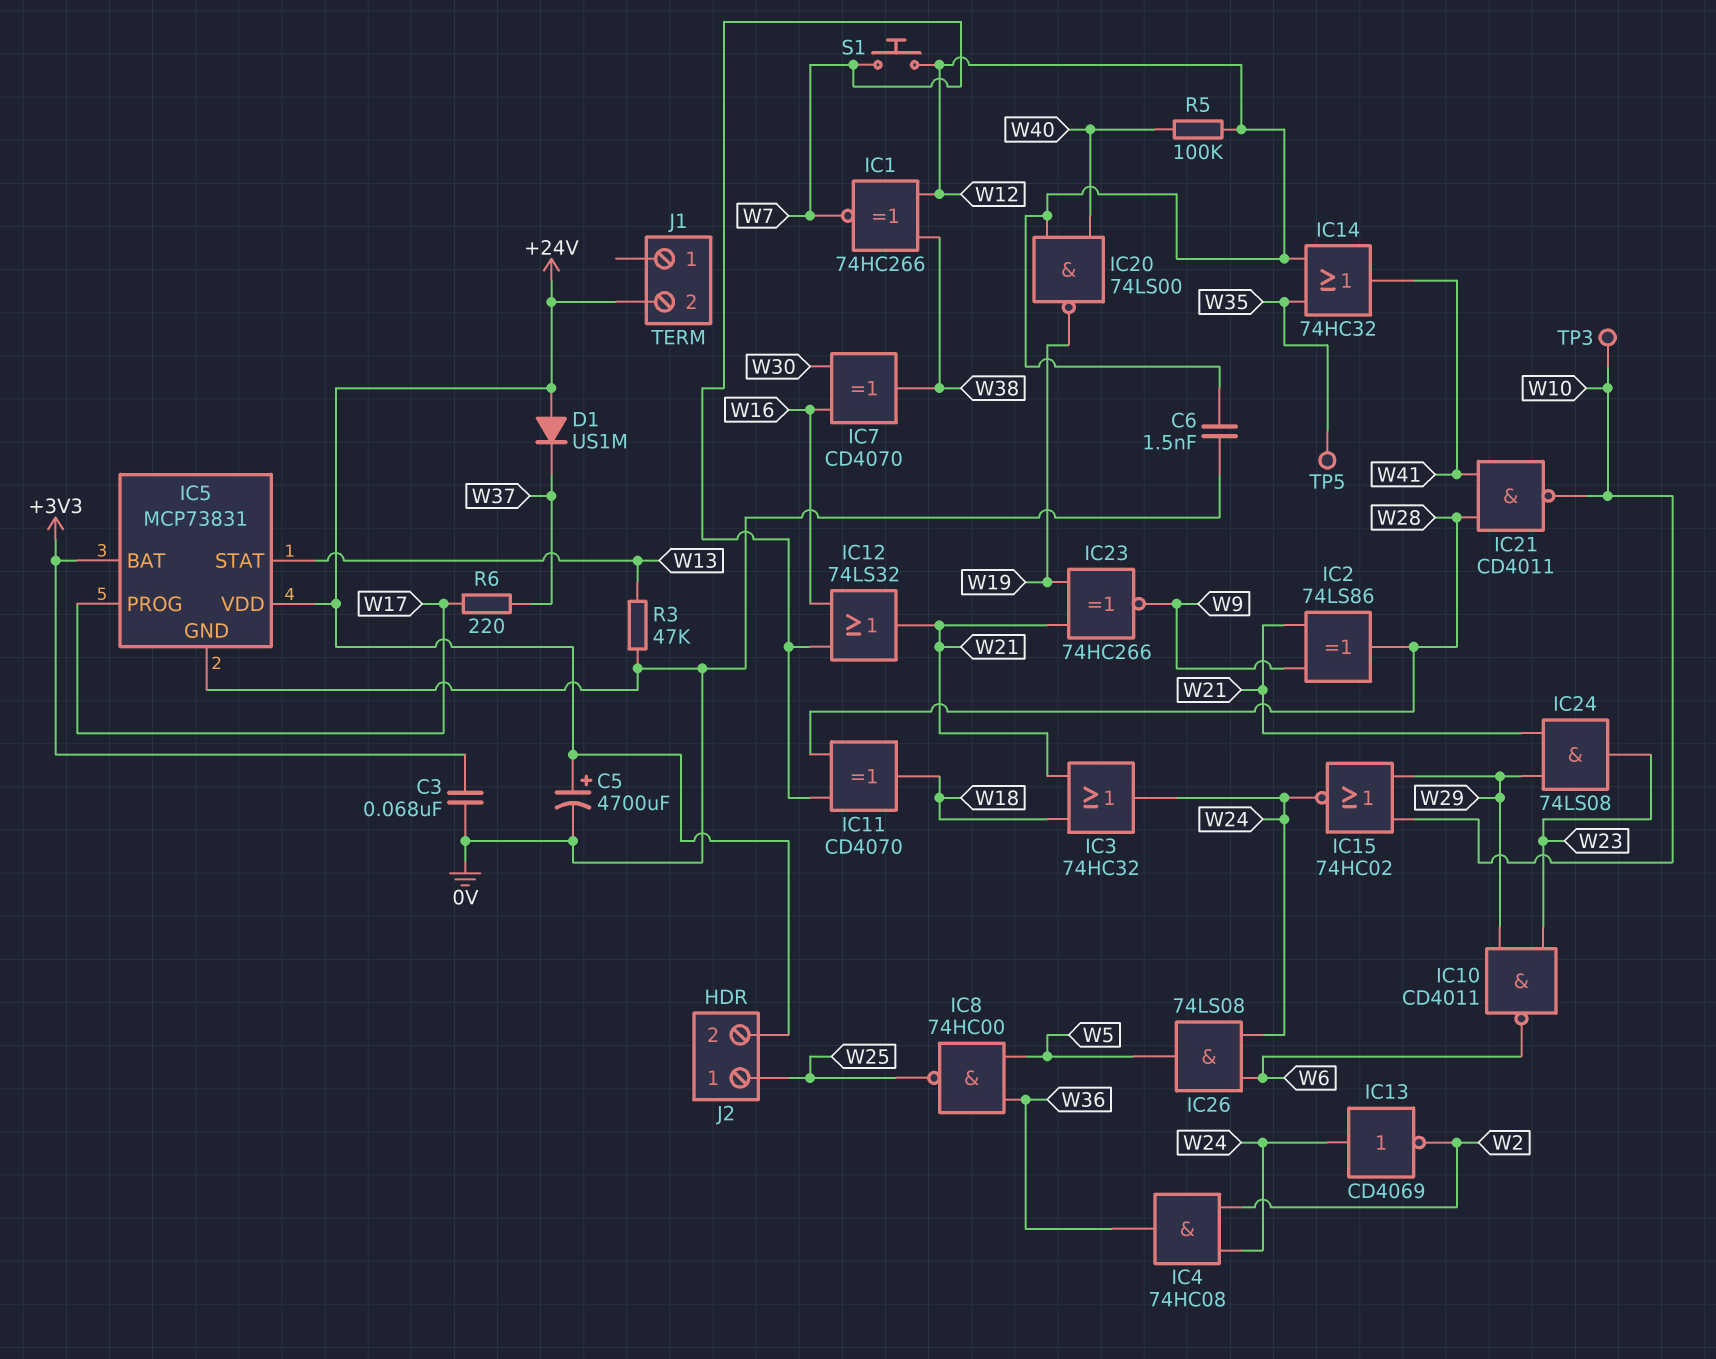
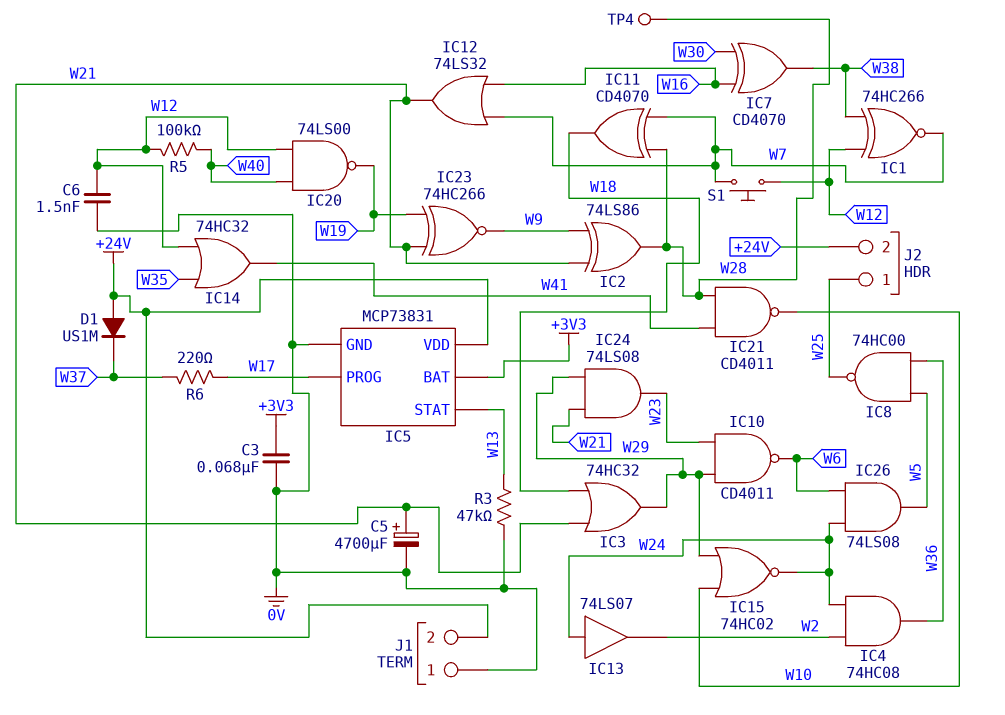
C5: 4700uF (plus +24V, minus 0V) -> 4700uF (plus W21, minus 0V)
IC3: OR 74HC32 (in W18, in W21, out W24) -> OR 74HC32 (in W18, in W21, out W29)
IC13: NOT CD4069 (in W24, out W2) -> buffer 74LS07 (in W24, out W2)
J1 pin 1: none -> 0V
TP3: test point (W10) -> none
TP4: none -> test point (W28)
TP5: test point (W35) -> none

